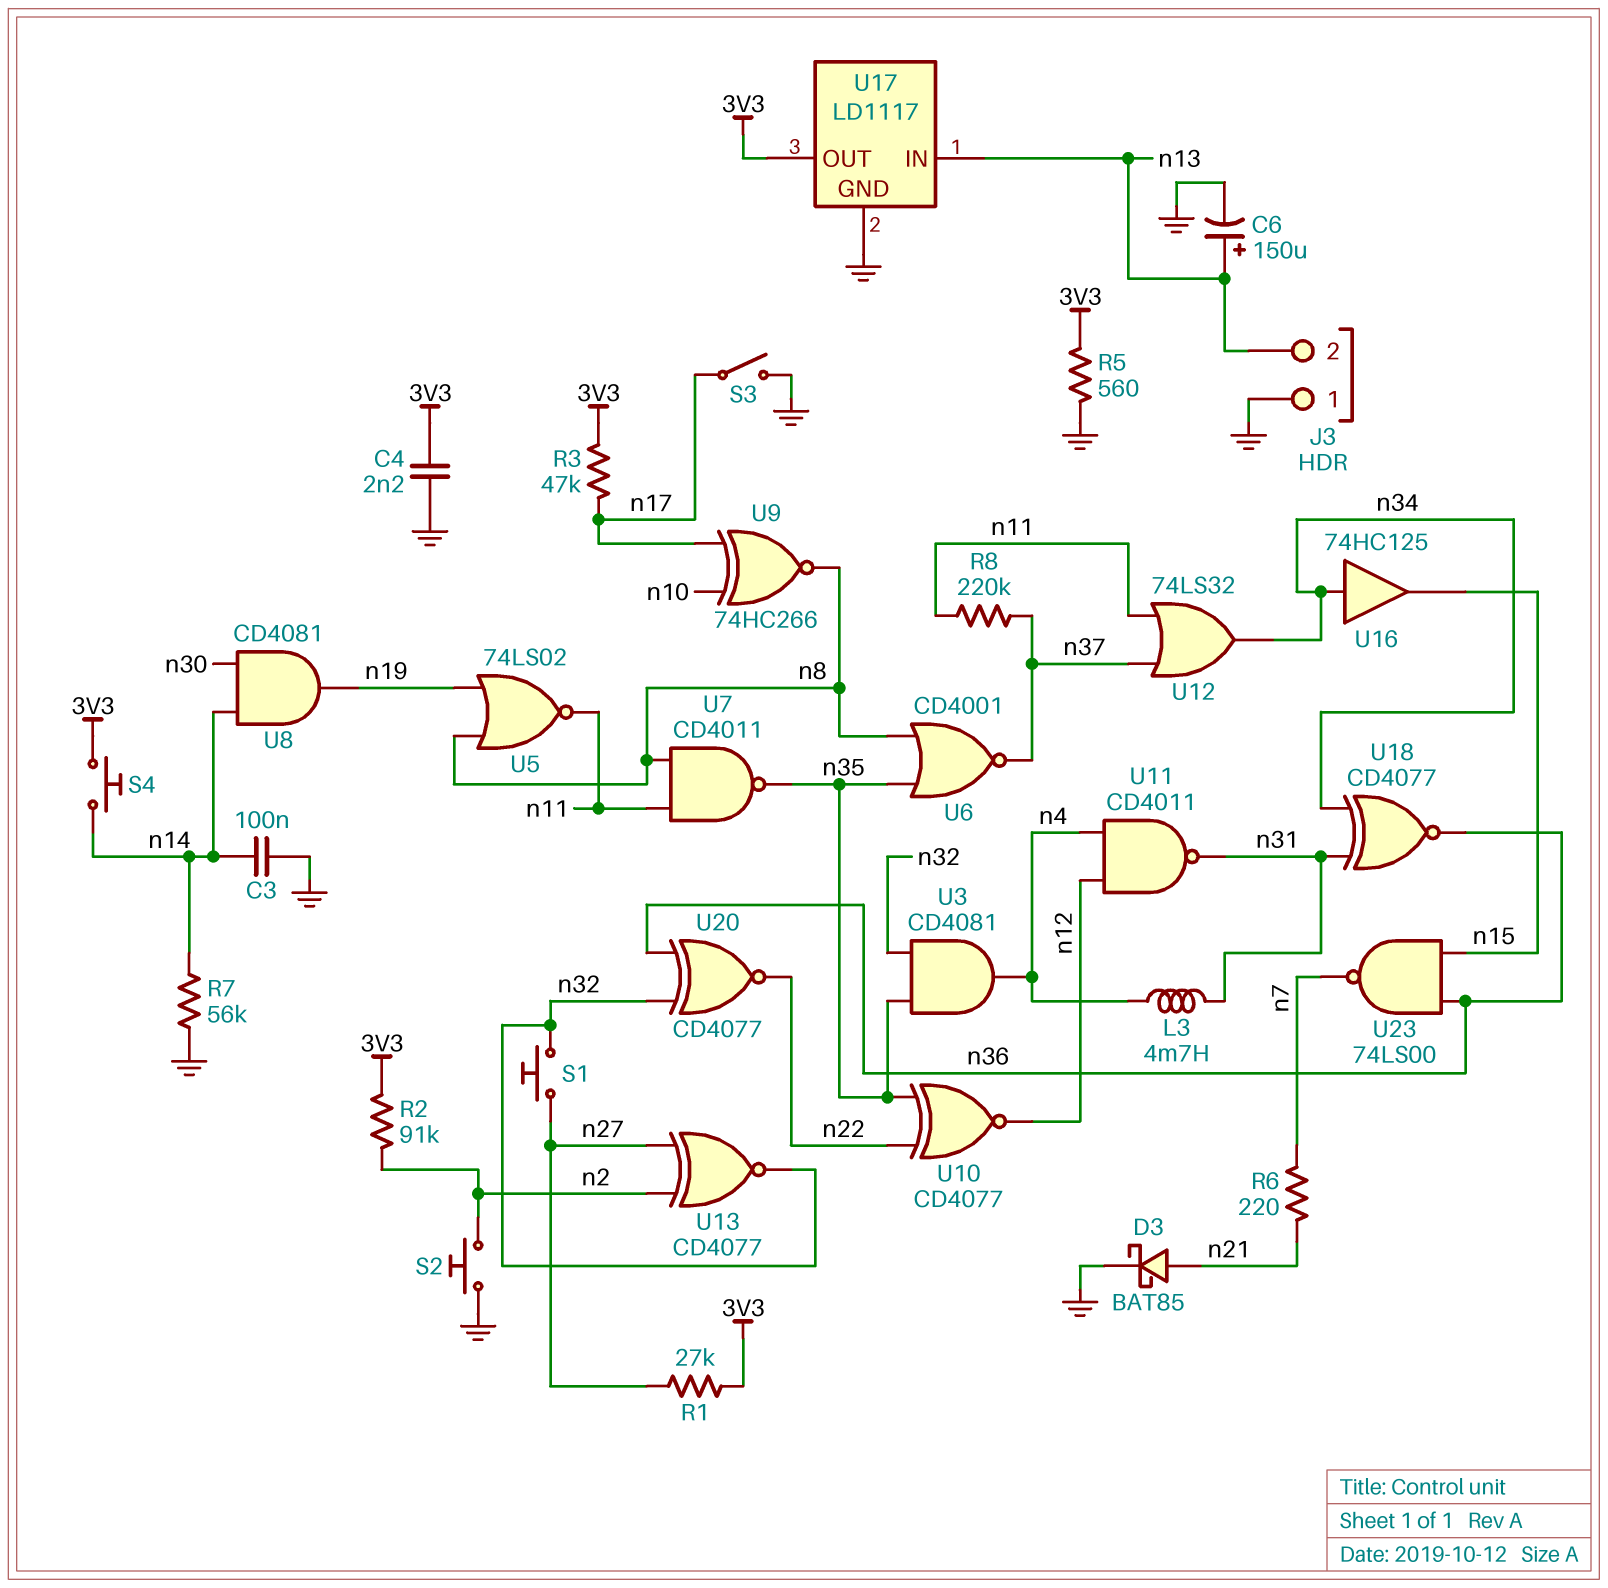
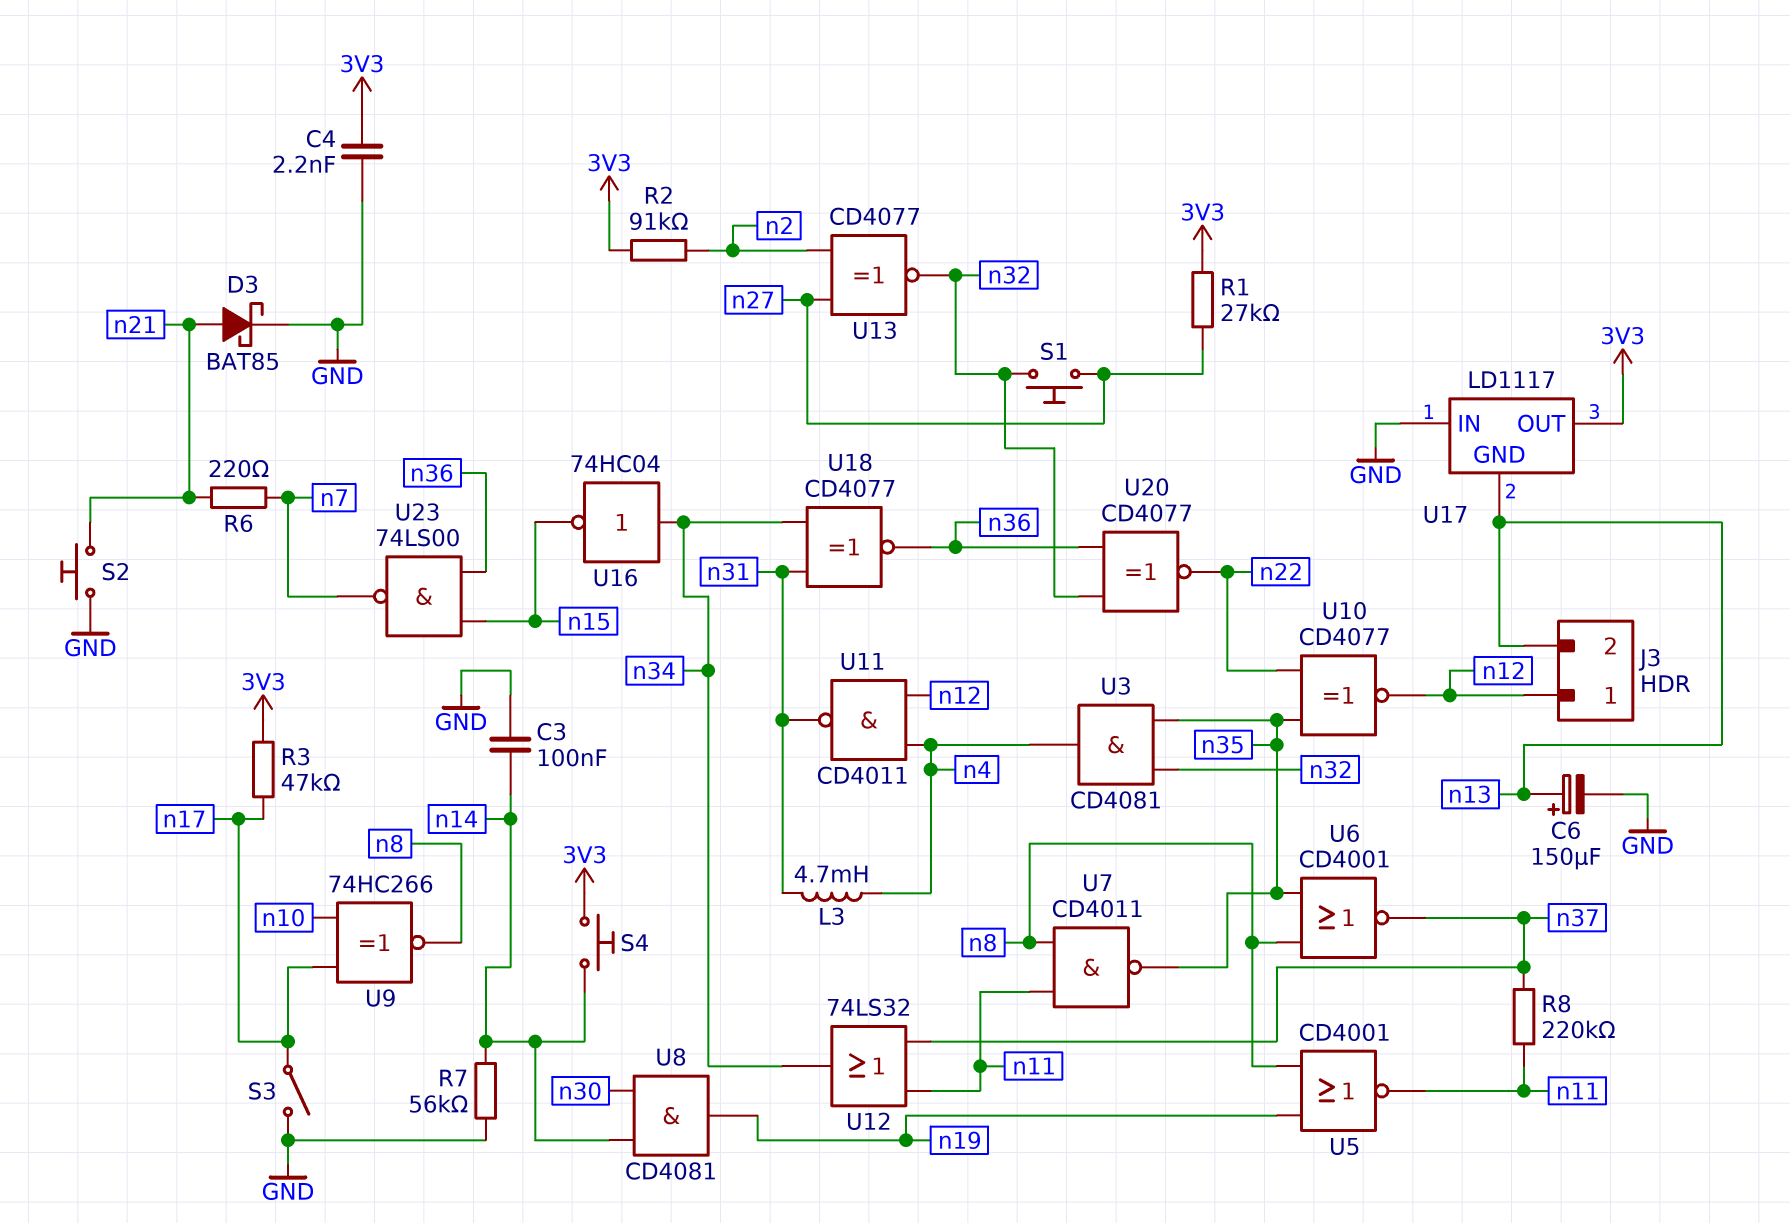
J3 pin 1: GND -> n12
R5: 560 (3V3, GND) -> none
S2: button (GND, n2) -> button (GND, n21)
U5: NOR 74LS02 (in n8, in n19, out n11) -> NOR CD4001 (in n8, in n19, out n11)
U16: buffer 74HC125 (in n34, out n15) -> NOT 74HC04 (in n34, out n15)
U17 pin GND: GND -> n13
U17 pin IN: n13 -> GND

